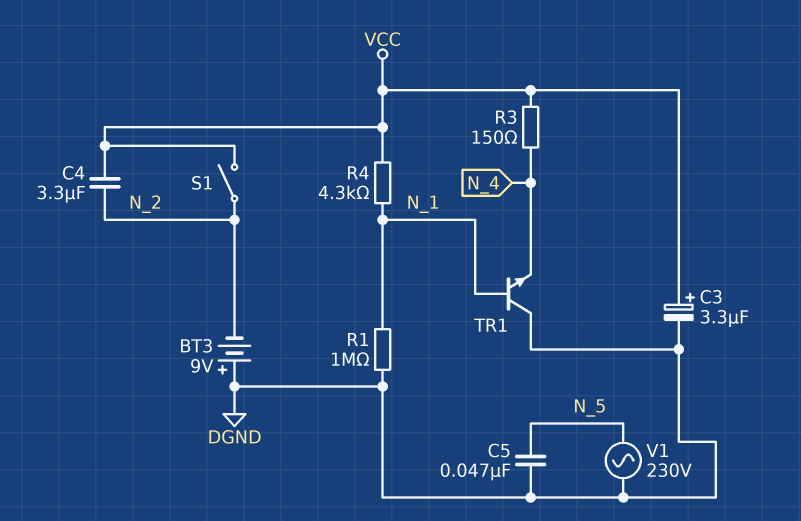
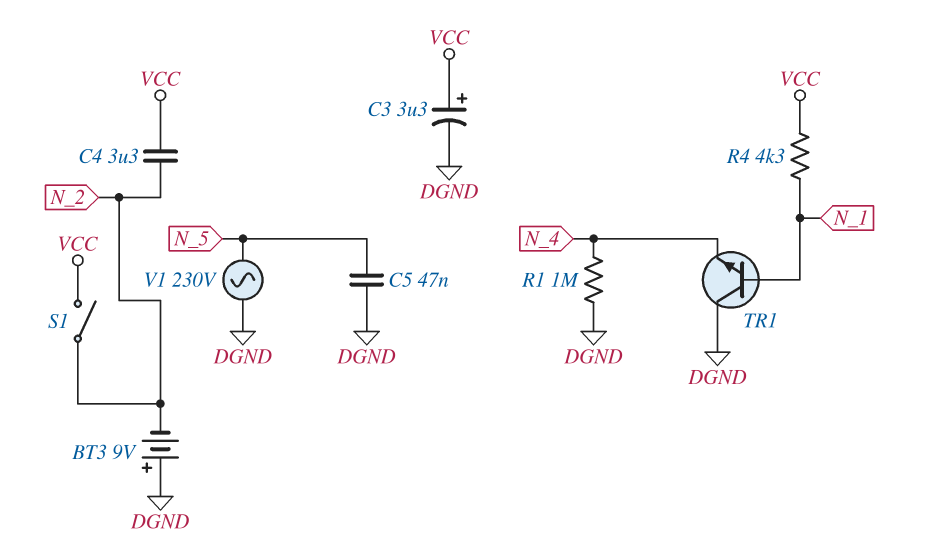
R1: 1M (DGND, N_1) -> 1M (DGND, N_4)
R3: 150 (N_4, VCC) -> none

